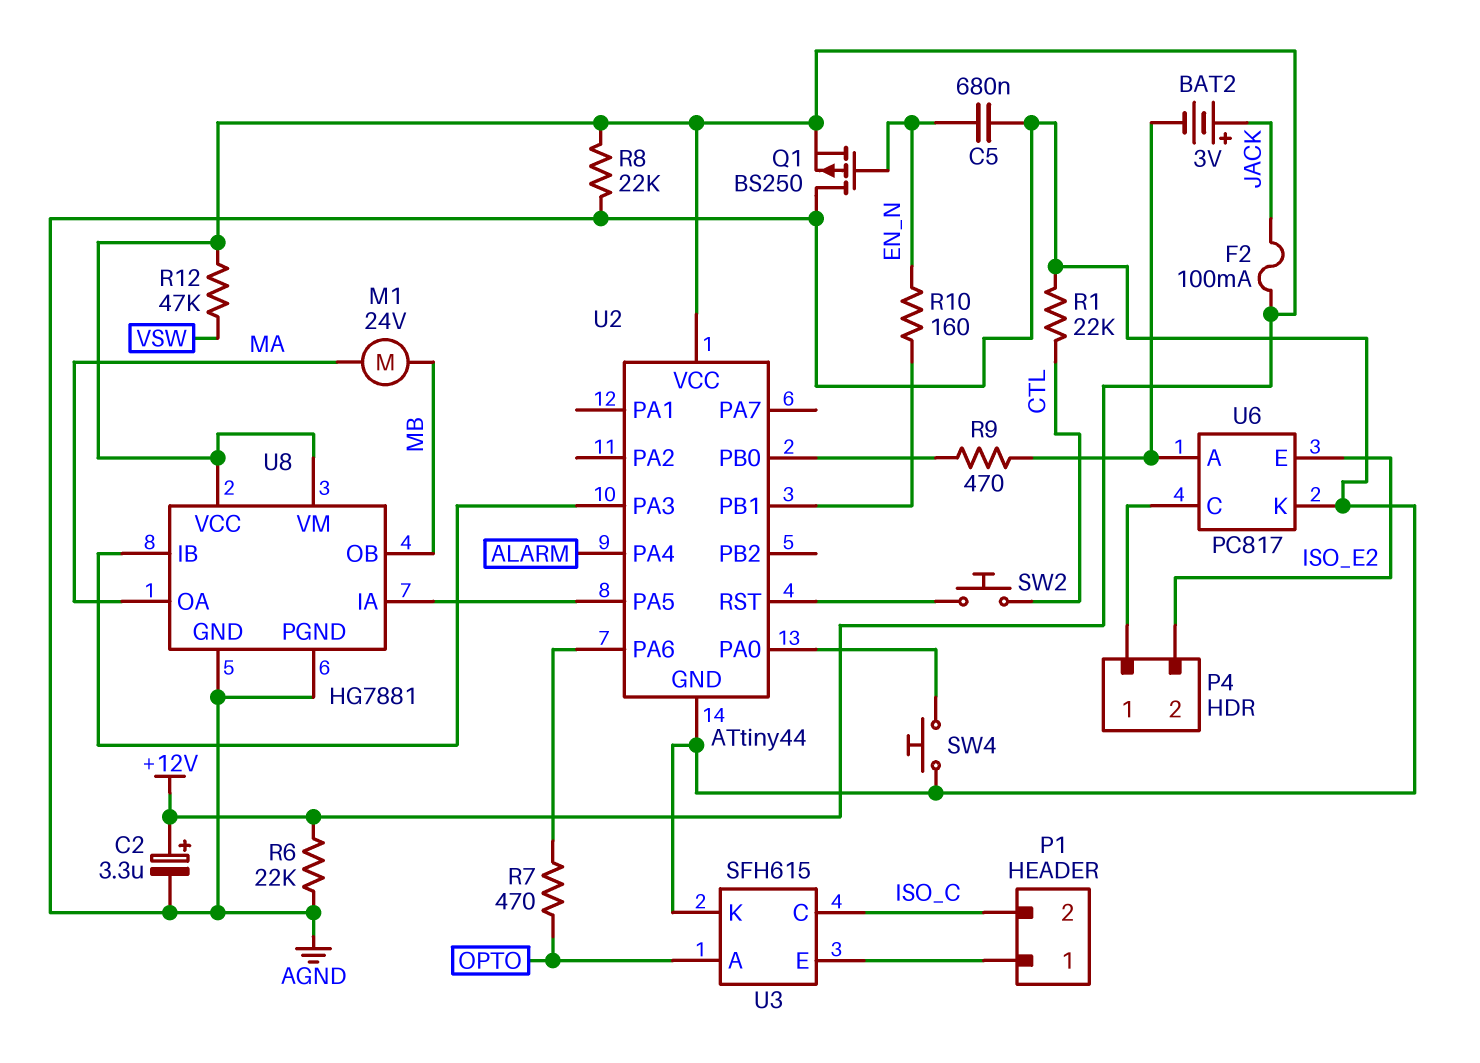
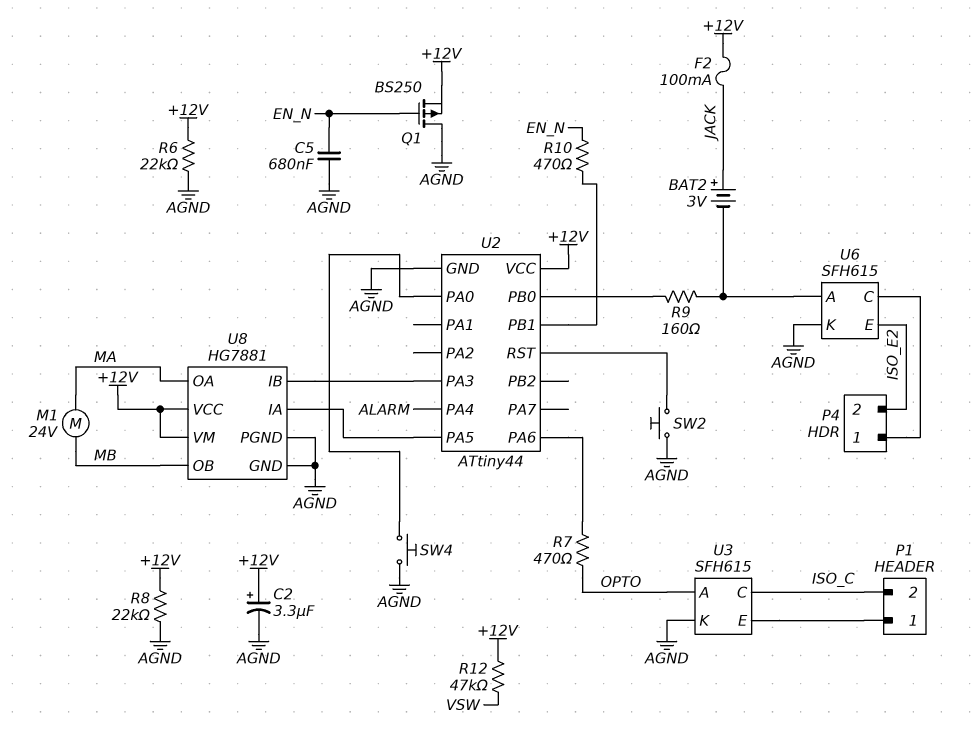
R1: 22k (AGND, CTL) -> none
R9: 470 (U2/PB0, U6/A) -> 160 (U2/PB0, U6/A)
R10: 160 (EN_N, U2/PB1) -> 470 (EN_N, U2/PB1)
SW2: button (CTL, U2/RST) -> button (AGND, U2/RST)
U6: PC817 -> SFH615

